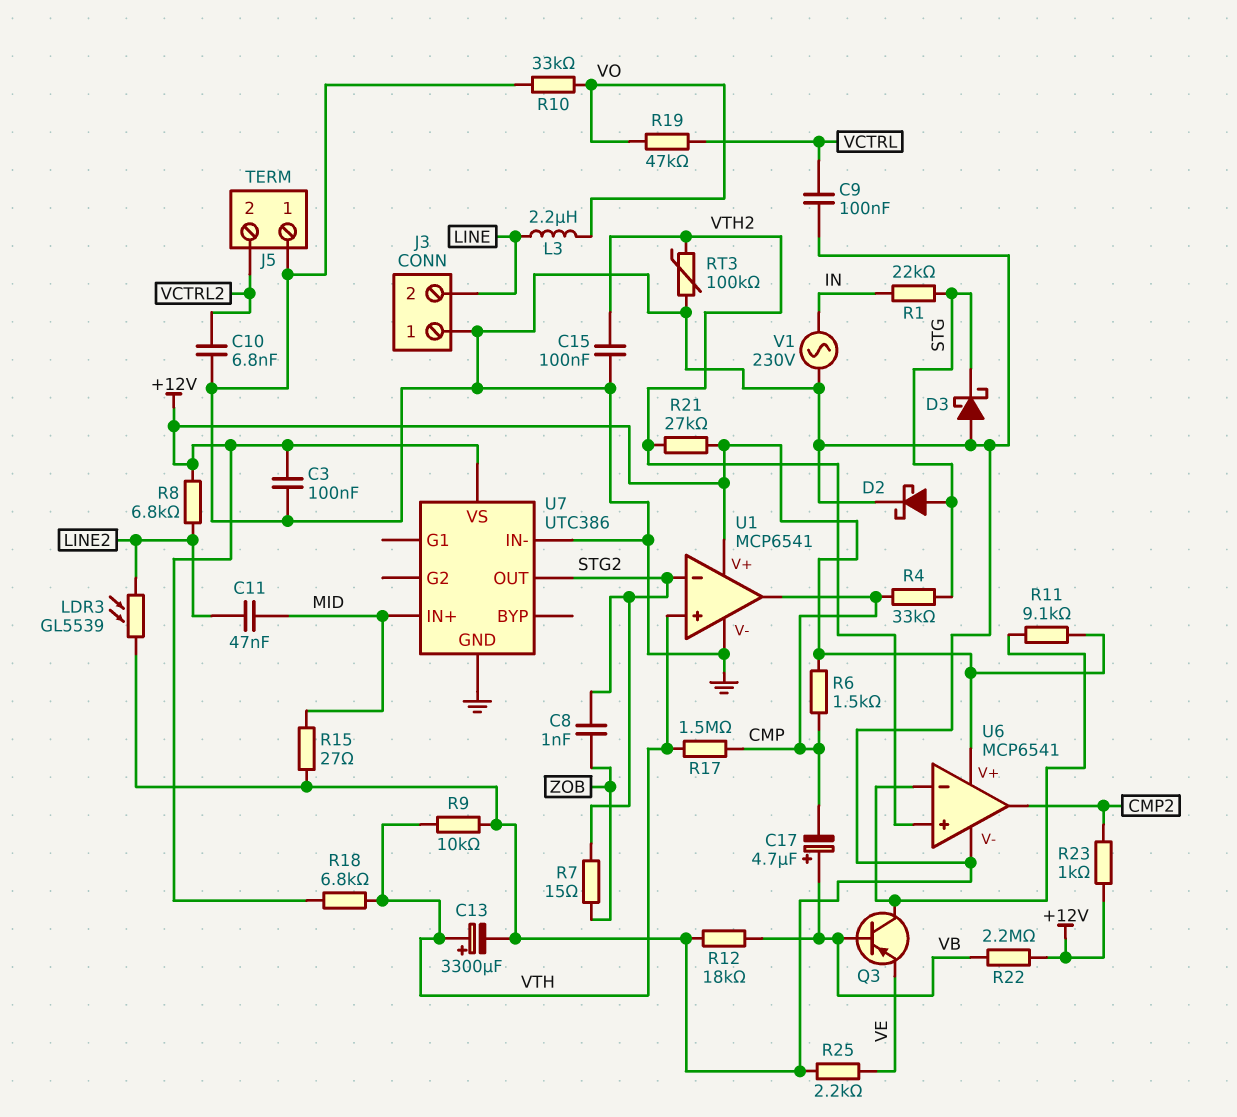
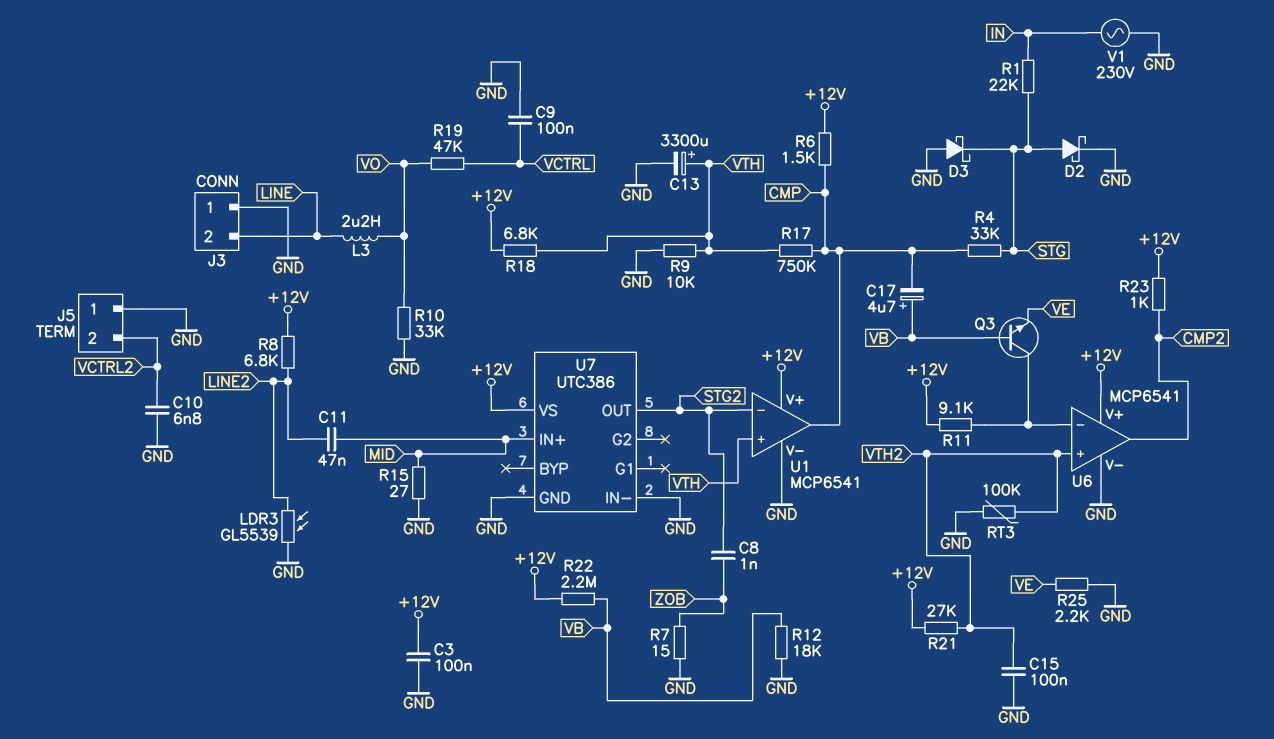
Q3: PNP (B VB, C U6/in-, E VE) -> NPN (B VB, C U6/in-, E VE)
R7: 15 (STG2, ZOB) -> 15 (GND, ZOB)
R17: 1.5M (CMP, VTH) -> 750k (CMP, VTH)

